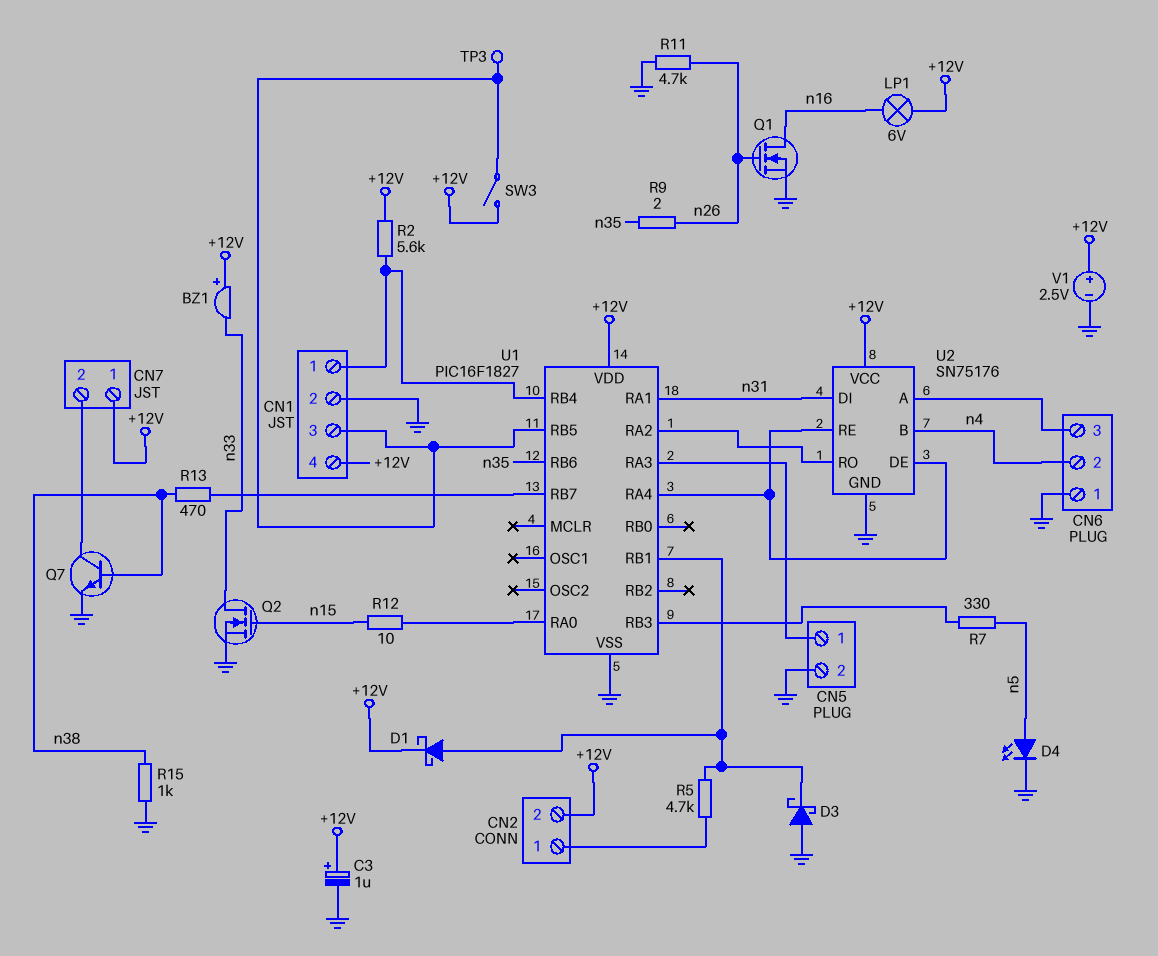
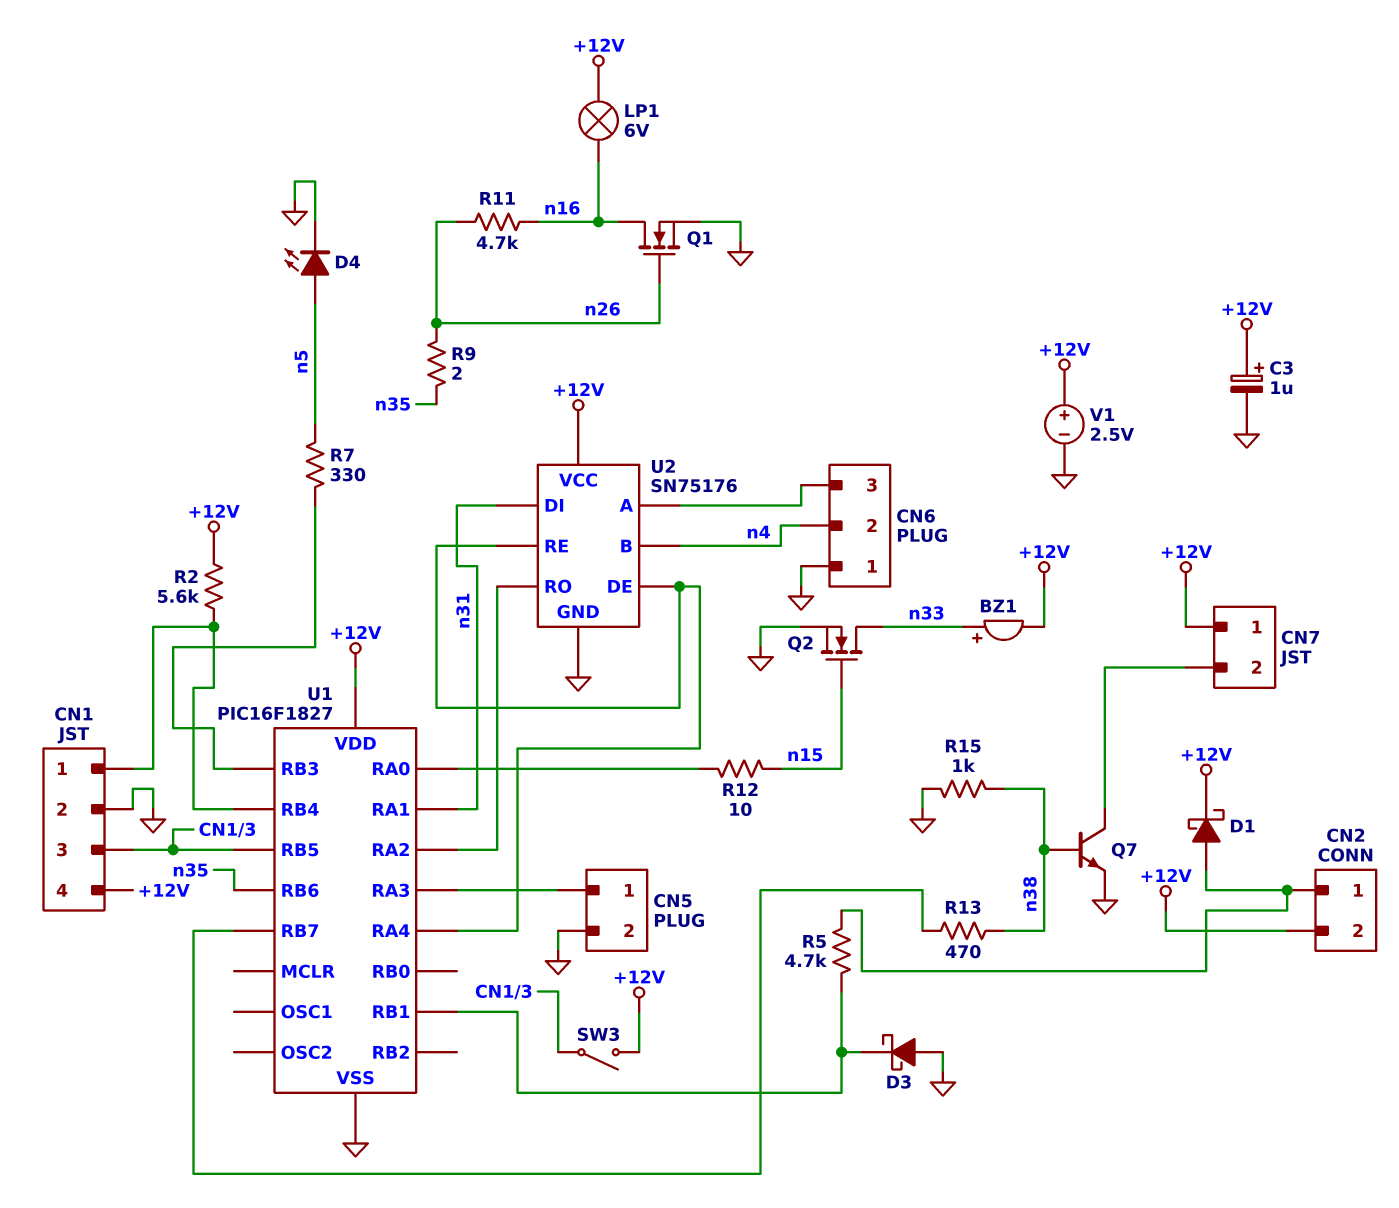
BZ1: buzzer (plus +12V, minus n33) -> buzzer (plus n33, minus +12V)
D1: schottky (A U1/RB1, K +12V) -> schottky (A CN2/1, K +12V)
R11: 4.7k (GND, n26) -> 4.7k (n16, n26)
TP3: test point (CN1/3) -> none

